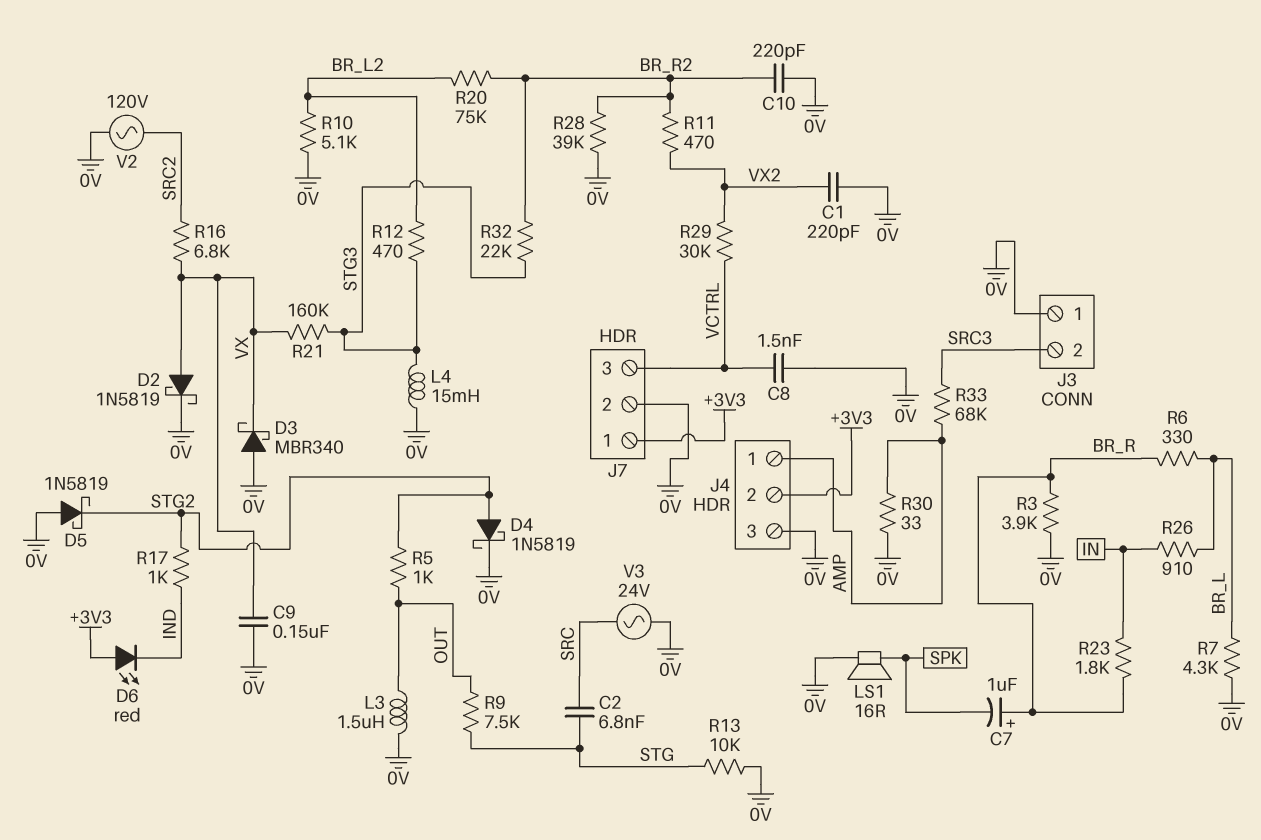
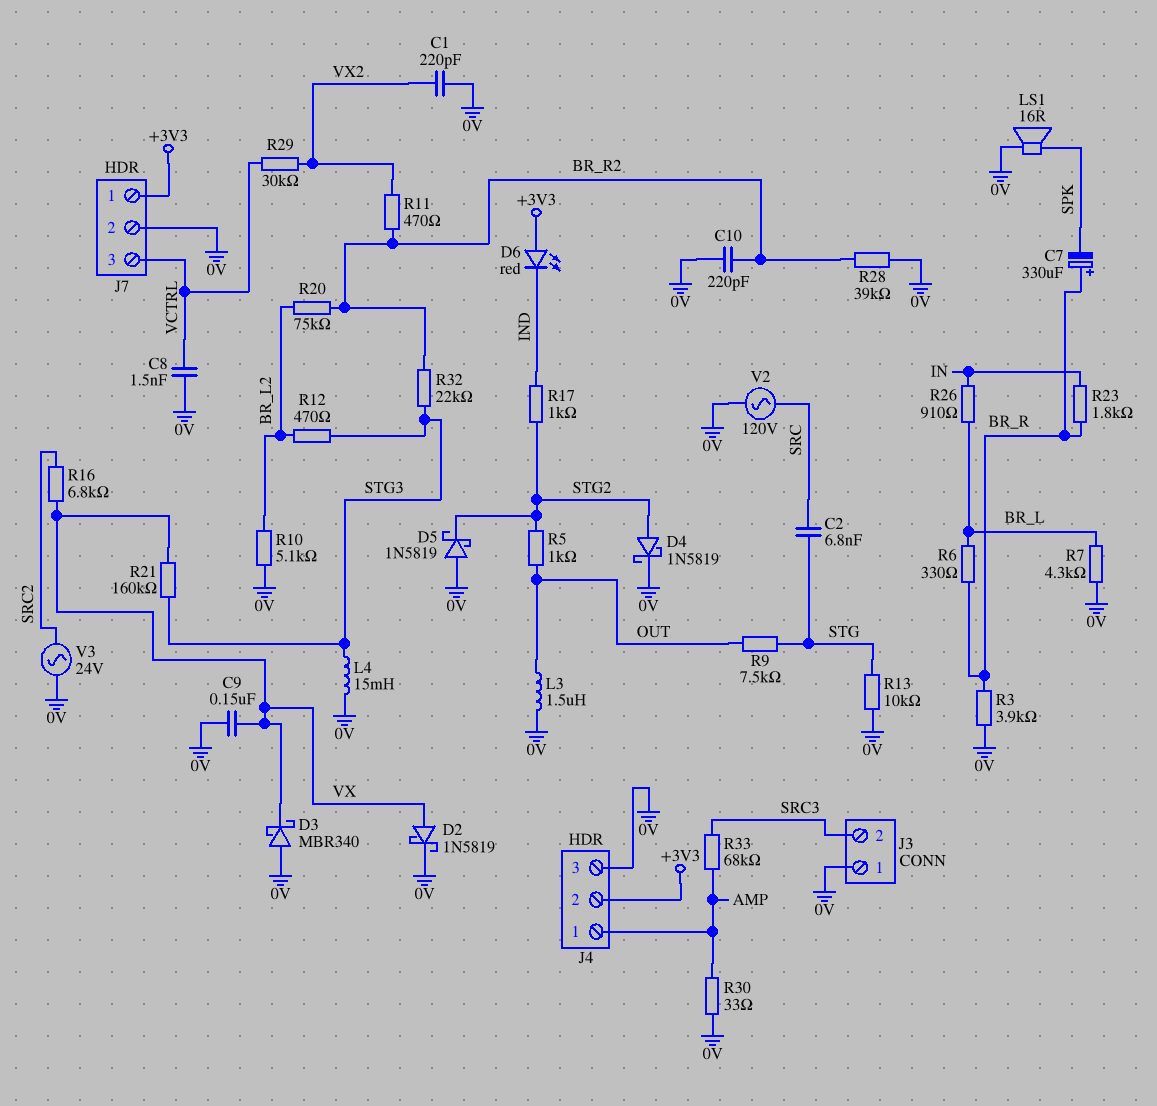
C7: 1uF (plus BR_R, minus SPK) -> 330uF (plus BR_R, minus SPK)
V2: AC 120V (0V, SRC2) -> AC 120V (0V, SRC)
V3: AC 24V (0V, SRC) -> AC 24V (0V, SRC2)

